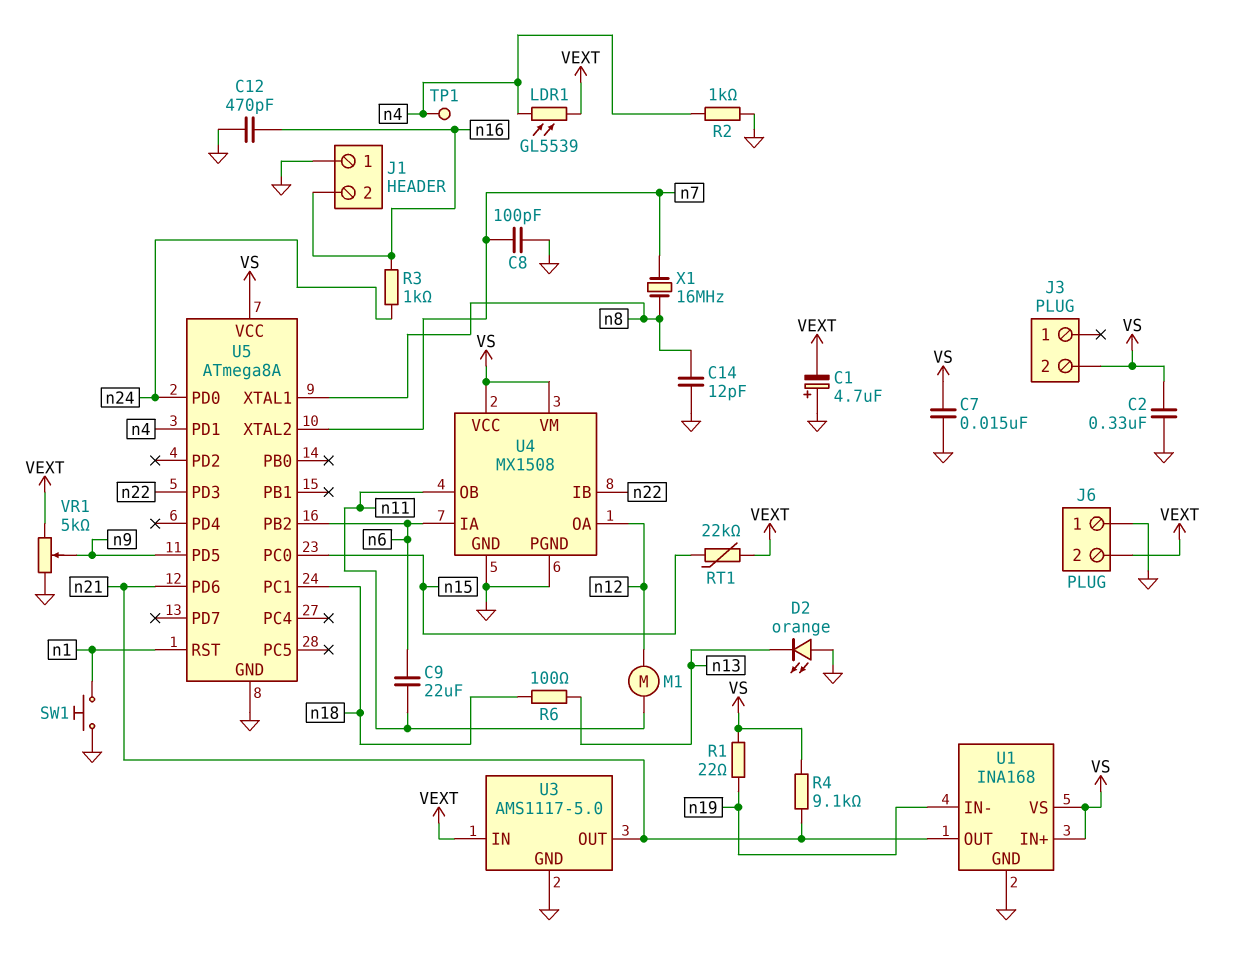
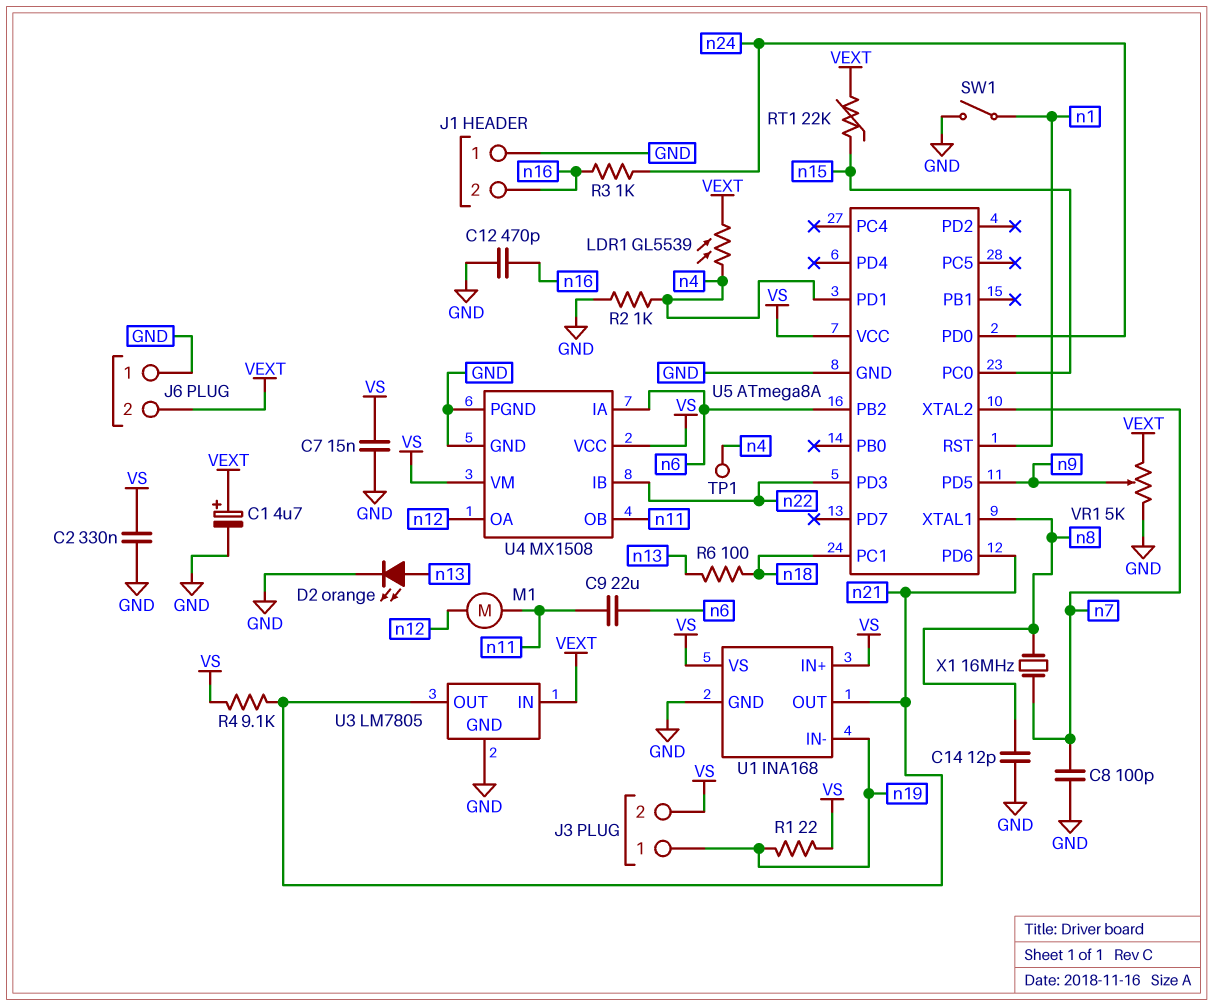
C1: 4.7uF (plus GND, minus VEXT) -> 4.7uF (plus VEXT, minus GND)
D2: LED orange (A GND, K n13) -> LED orange (A n13, K GND)
J3 pin 1: none -> n19
SW1: button (GND, n1) -> switch (GND, n1)
U3: AMS1117-5.0 -> LM7805

